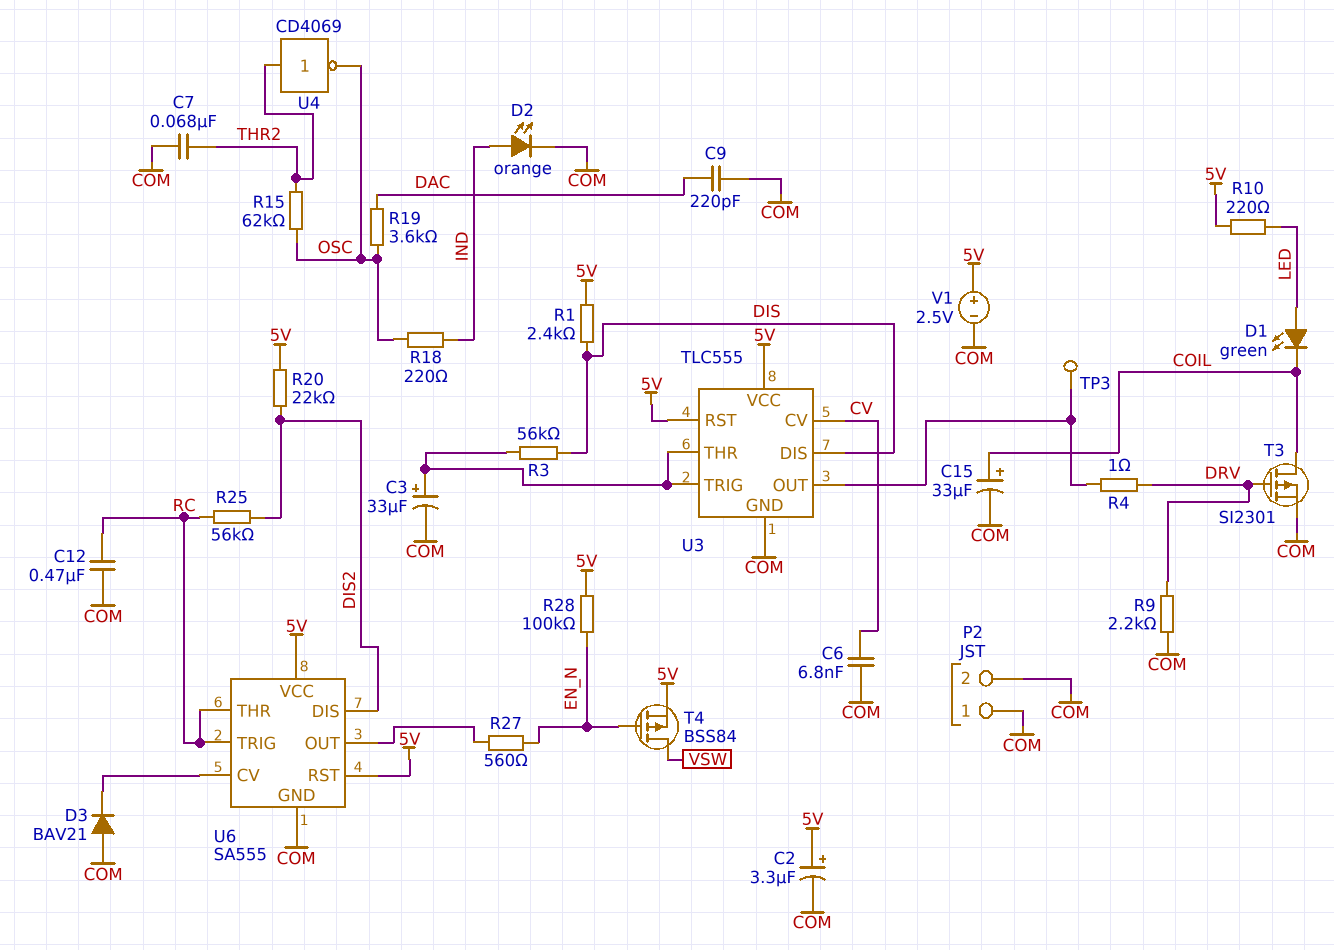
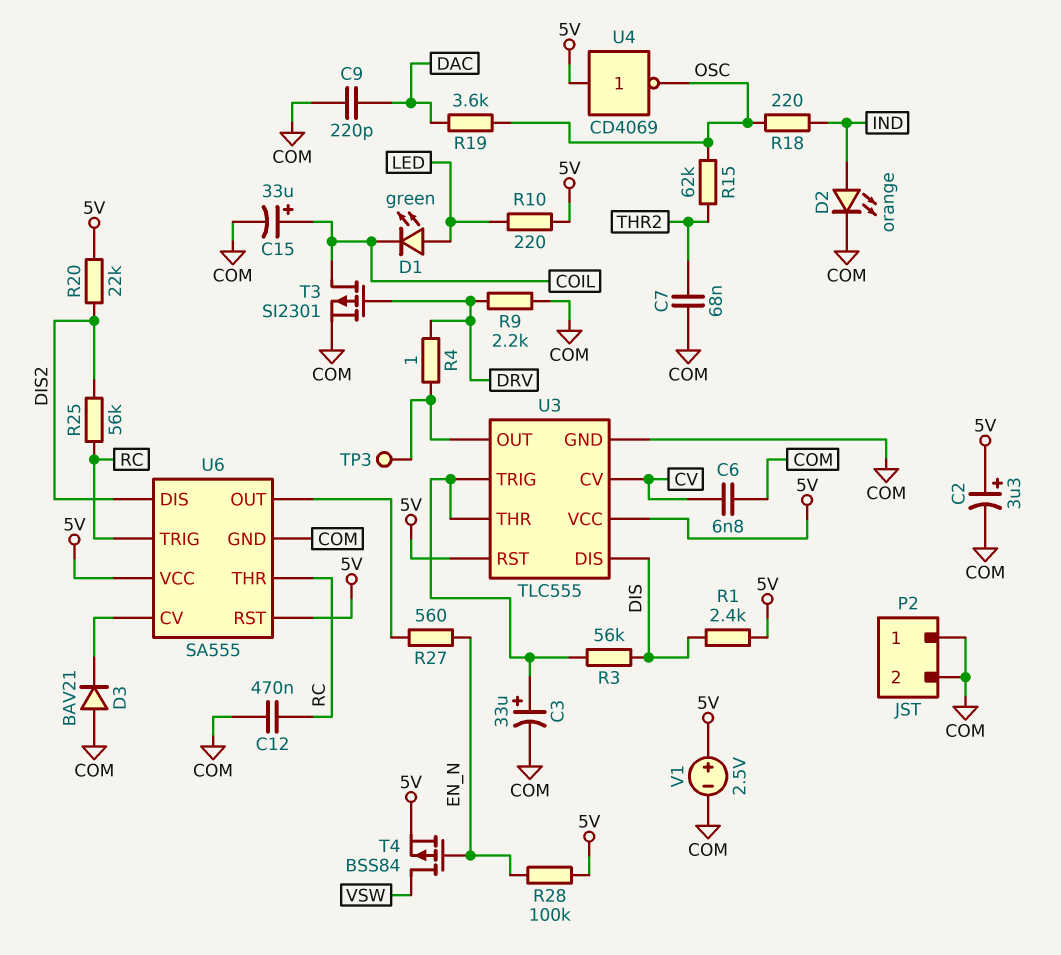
U4: NOT CD4069 (in THR2, out OSC) -> NOT CD4069 (in 5V, out OSC)

